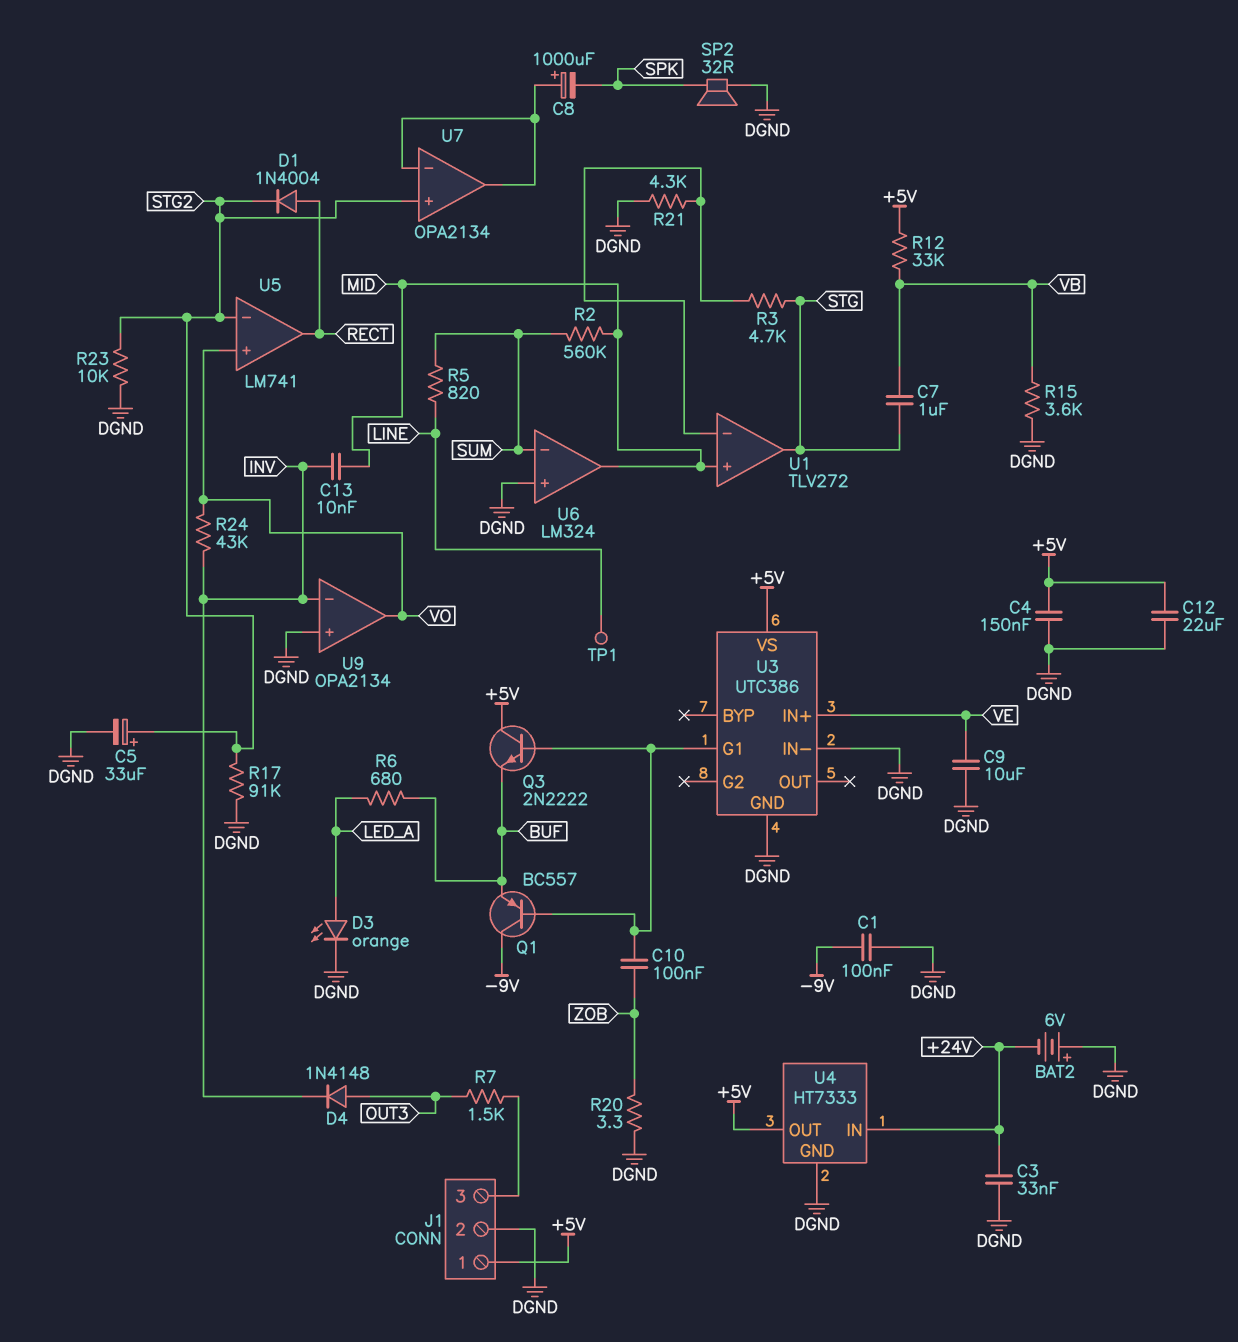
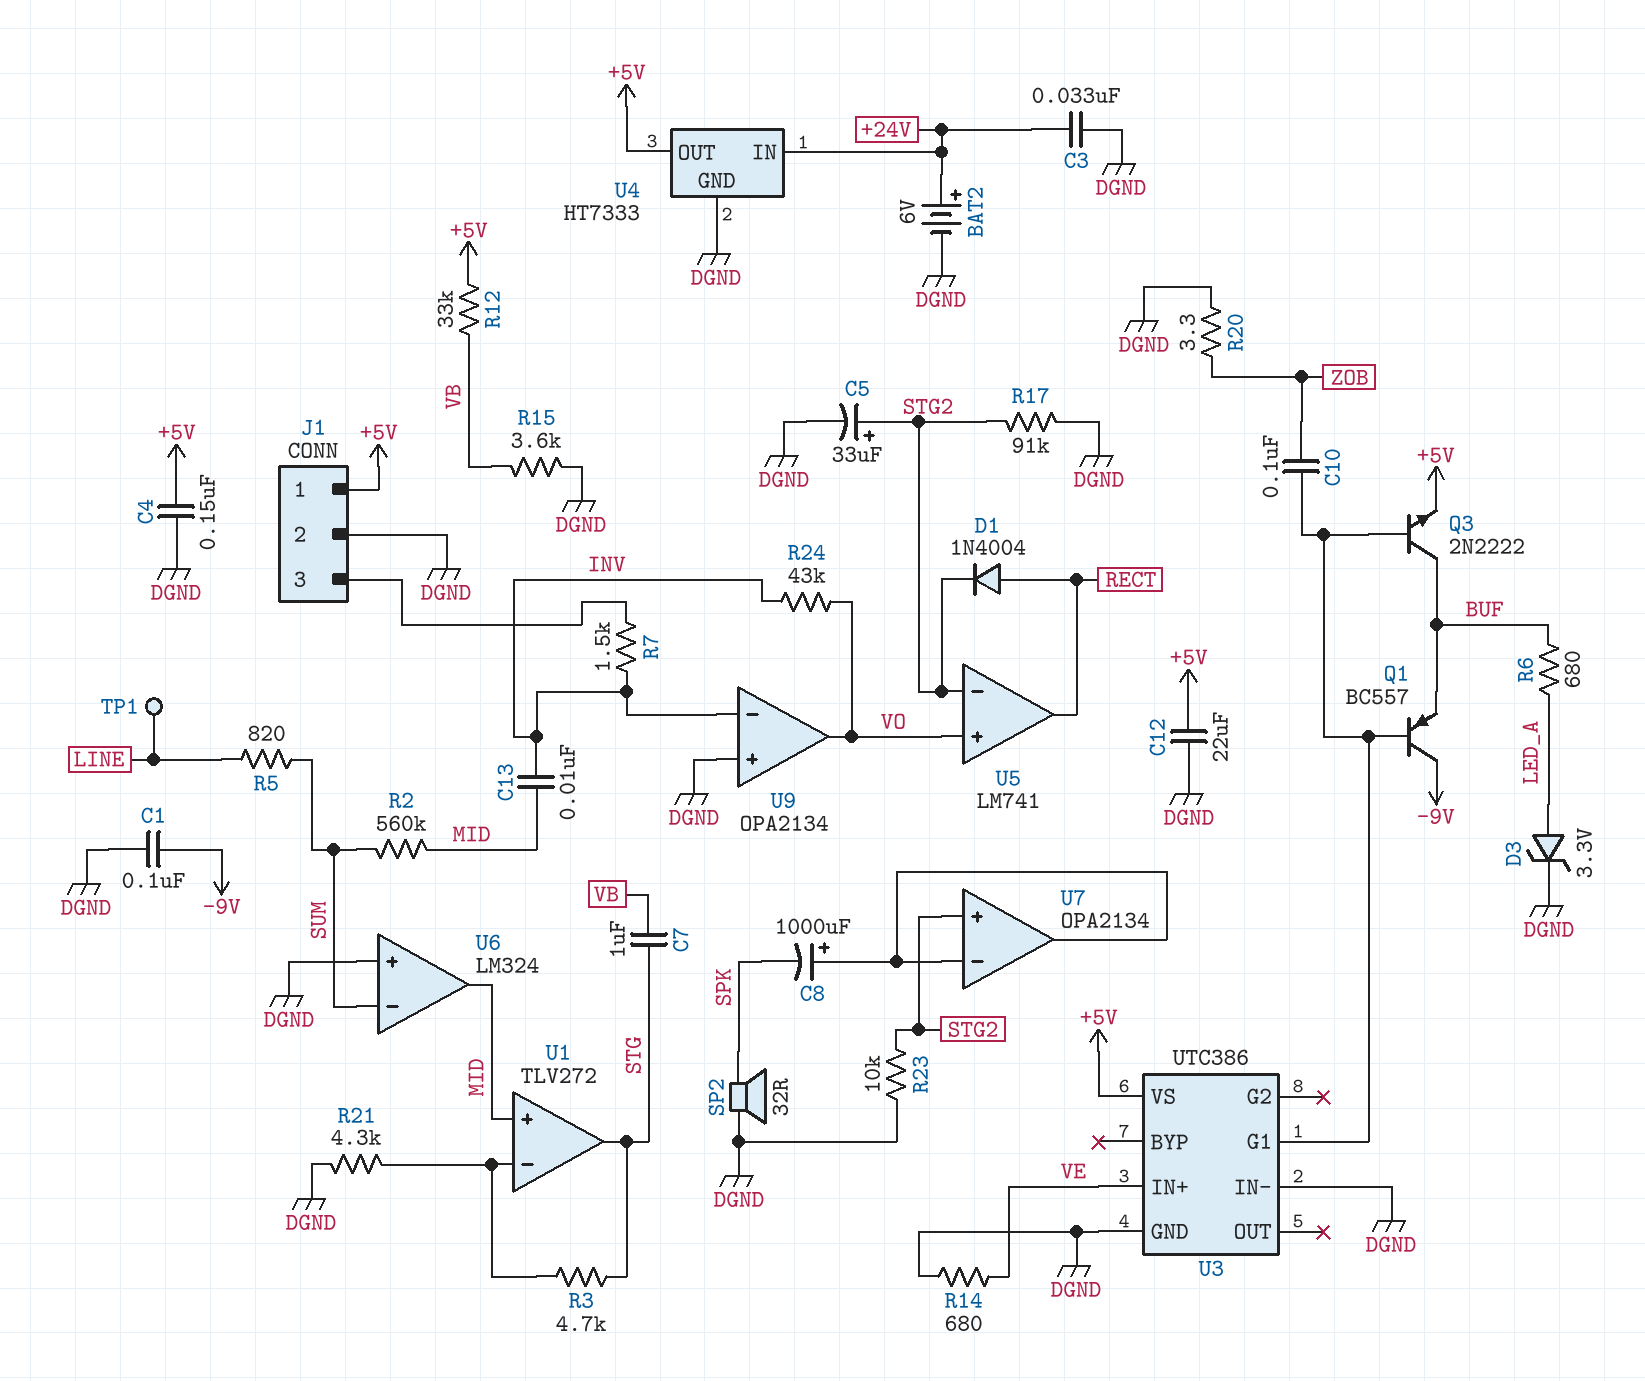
BAT2: 6V (plus DGND, minus +24V) -> 6V (plus +24V, minus DGND)
C9: 10uF (DGND, VE) -> none
D3: LED orange (A LED_A, K DGND) -> zener 3.3V (A LED_A, K DGND)
D4: diode 1N4148 (A OUT3, K INV) -> none
Q3: NPN 2N2222 (B U3/G1, C +5V, E BUF) -> NPN 2N2222 (B U3/G1, C BUF, E +5V)
R7: 1.5k (J1/3, OUT3) -> 1.5k (INV, J1/3)
R14: none -> 680 (DGND, VE)

